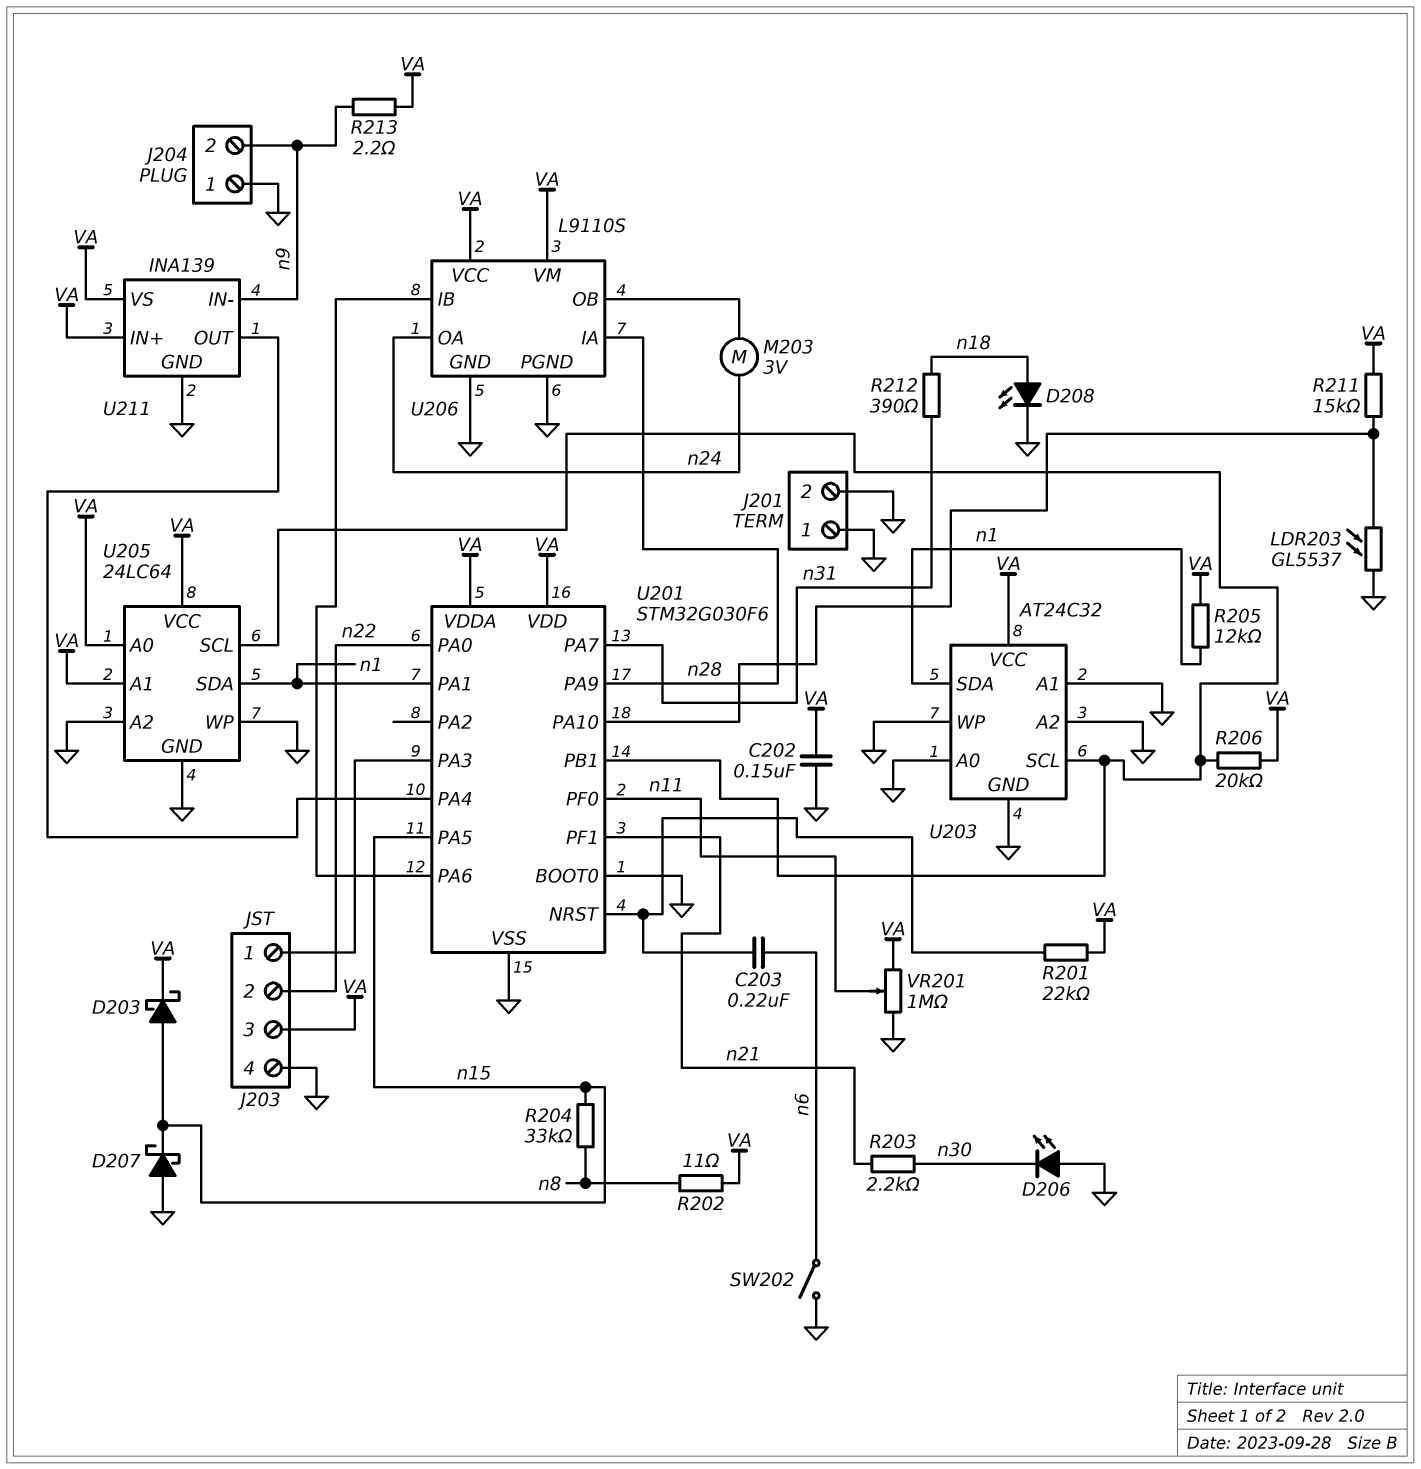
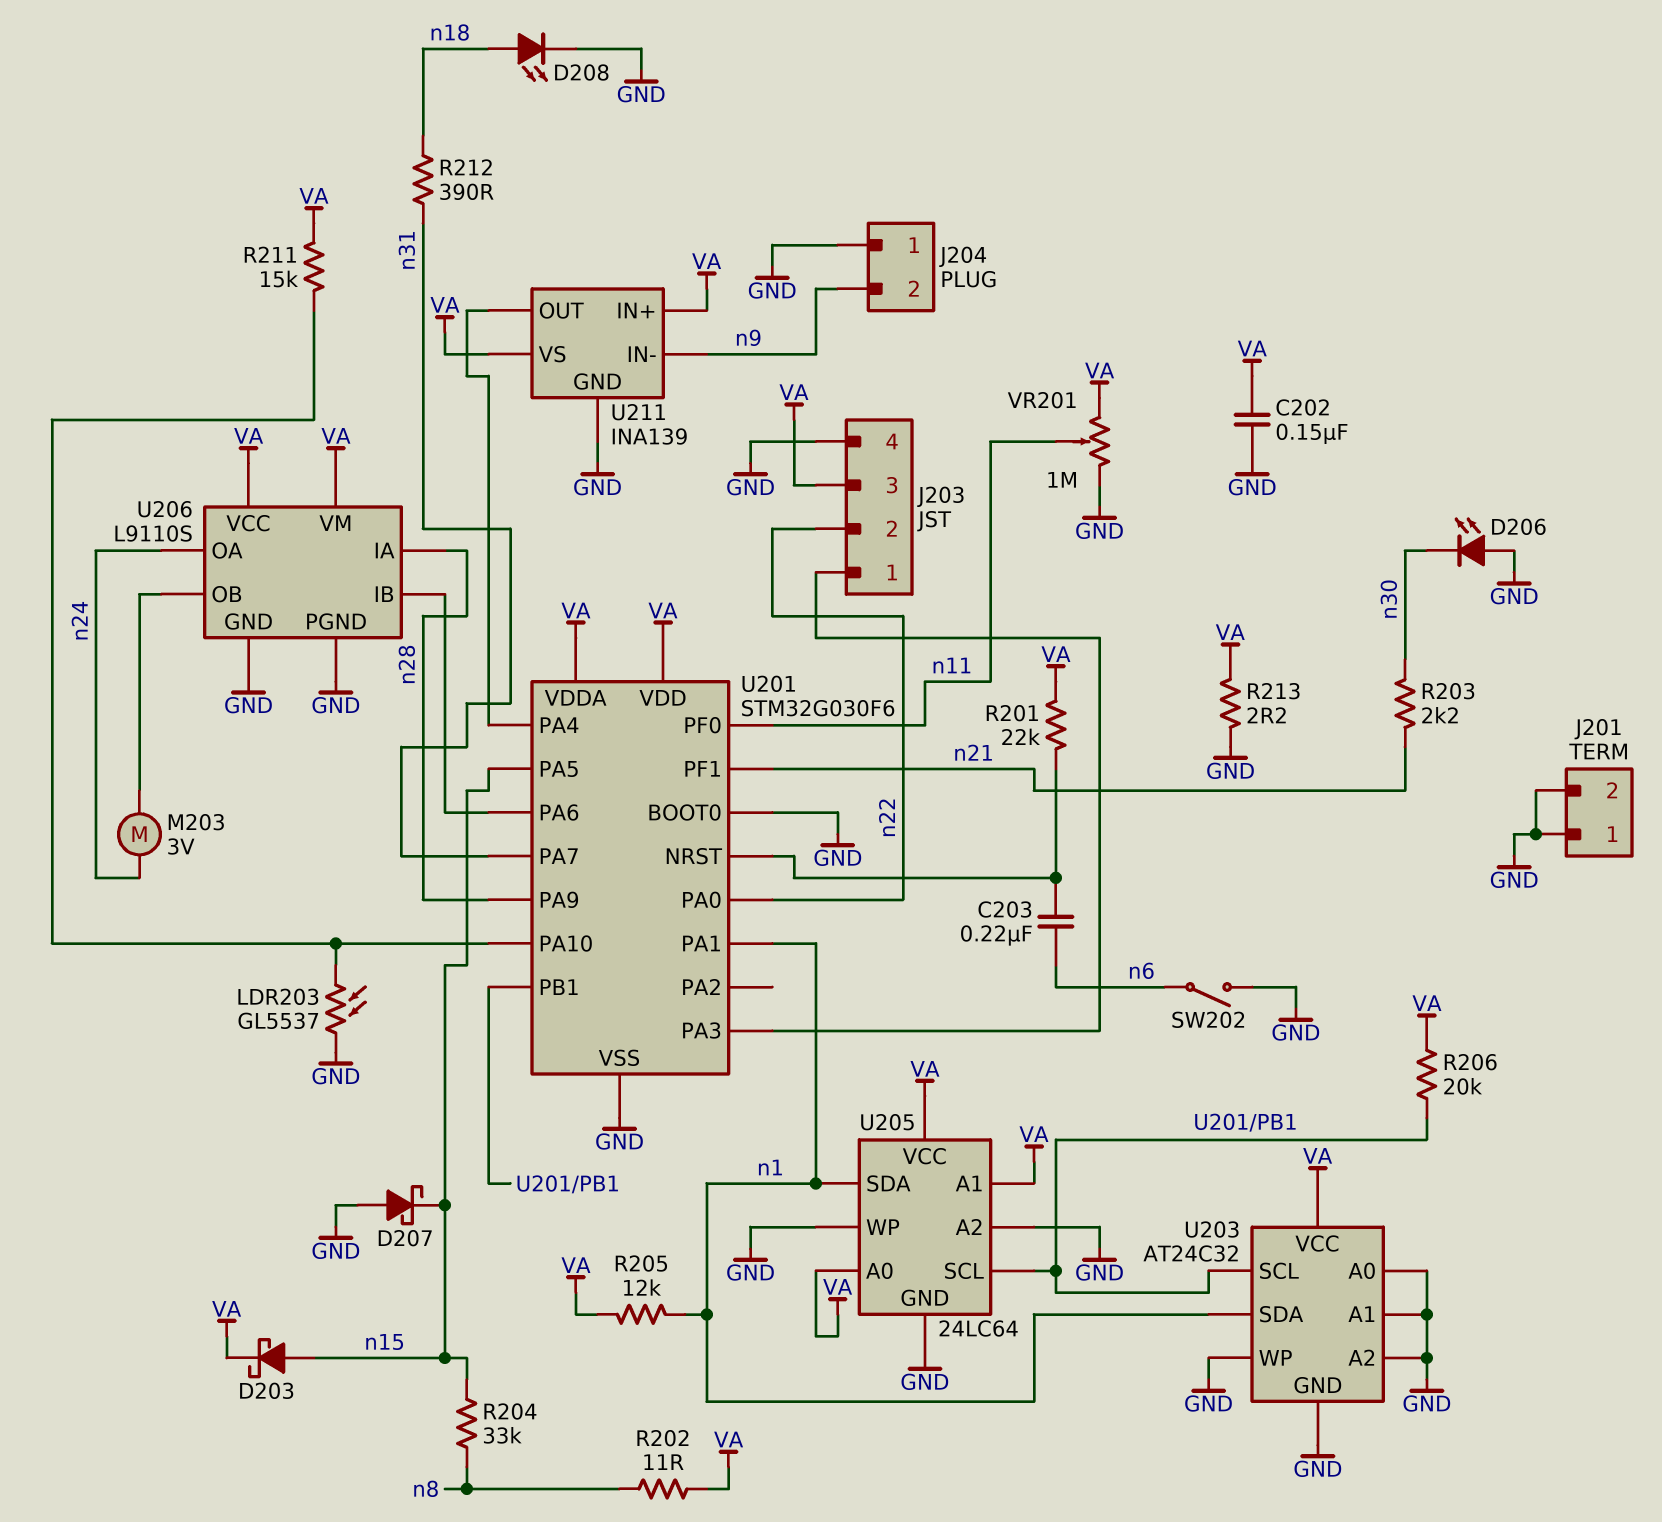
R213: 2.2 (VA, n9) -> 2.2 (GND, VA)

